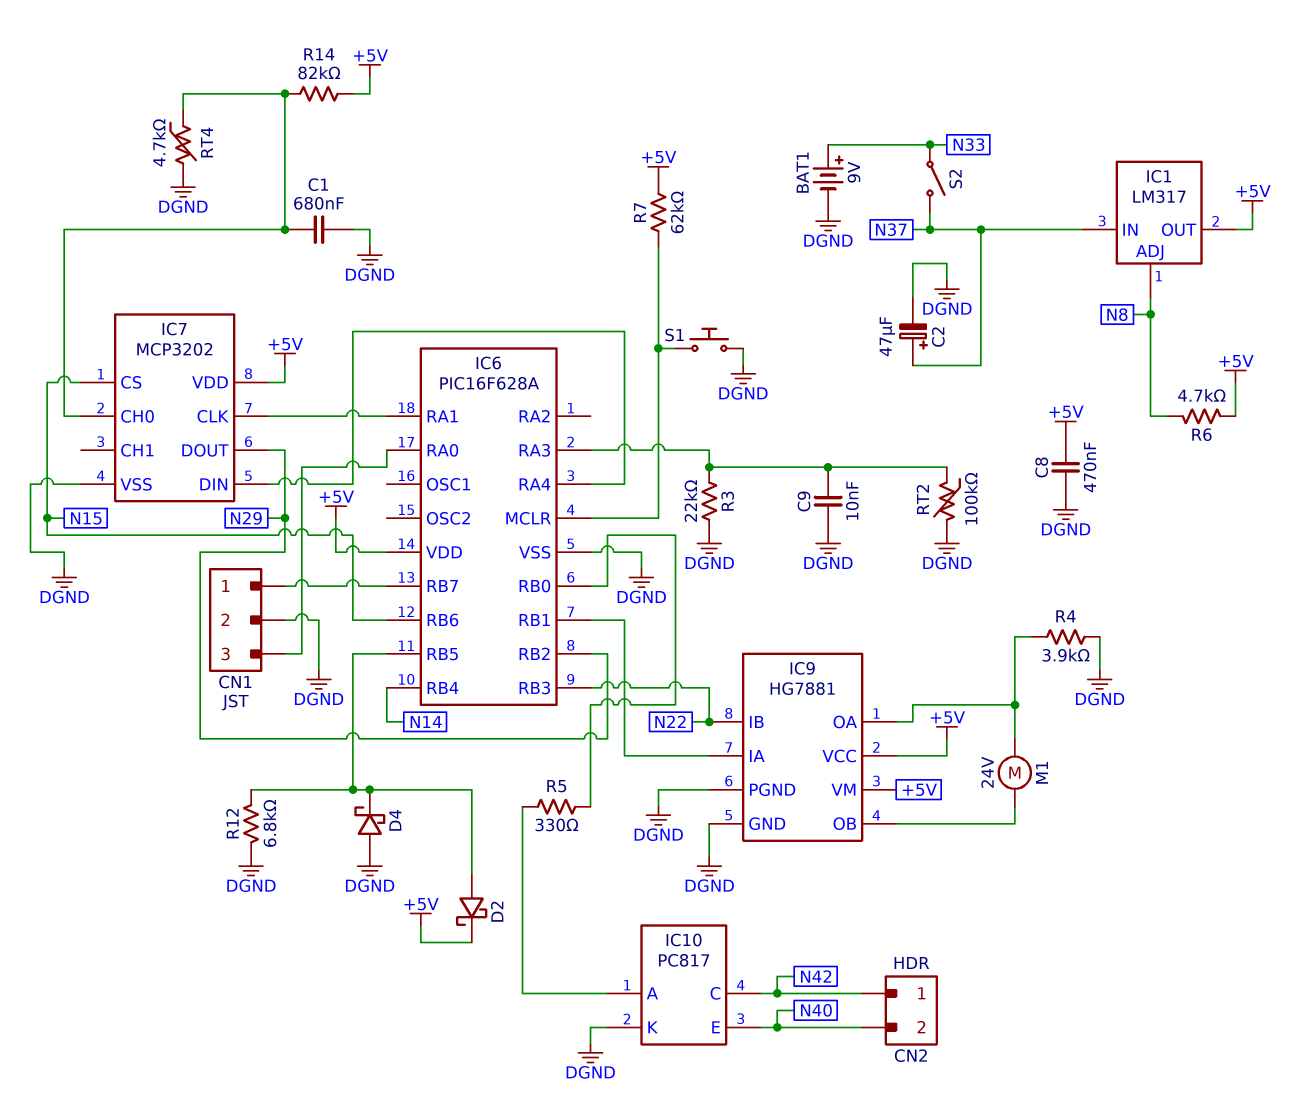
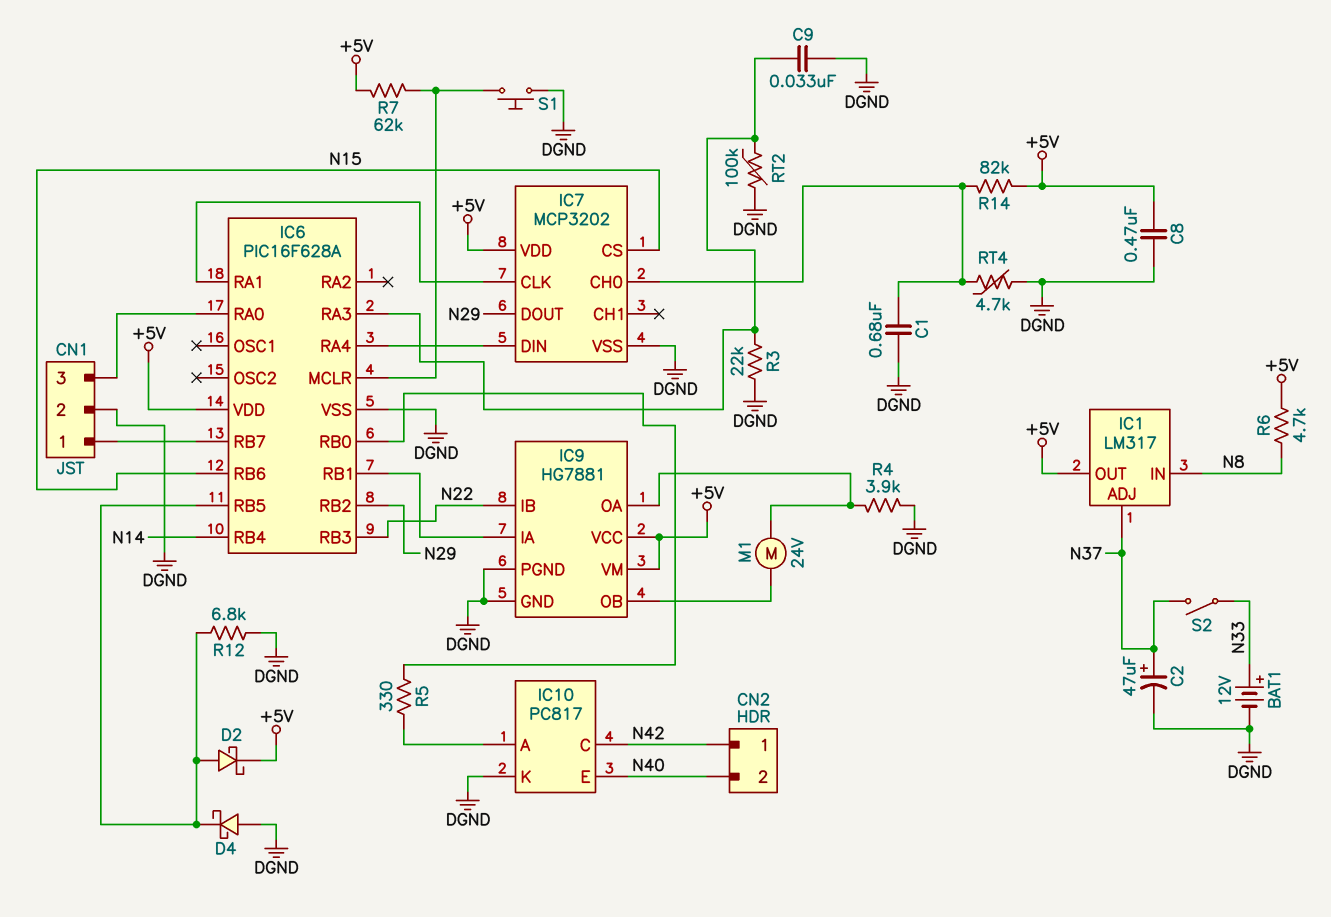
BAT1: 9V (plus N33, minus DGND) -> 12V (plus N33, minus DGND)
C9: 10nF (DGND, IC6/RA3) -> 33nF (DGND, IC6/RA3)
IC1 pin ADJ: N8 -> N37
IC1 pin IN: N37 -> N8

